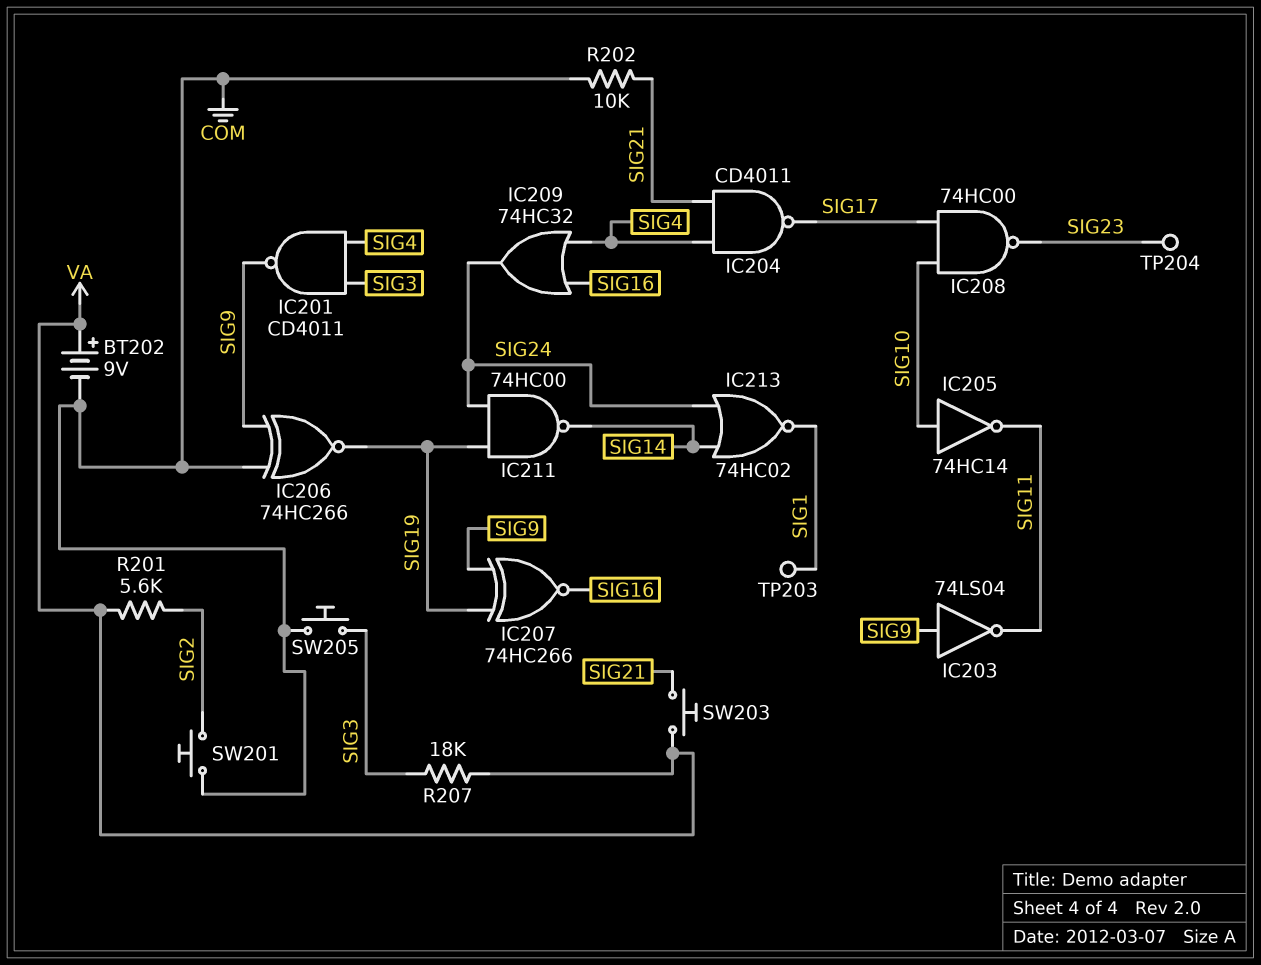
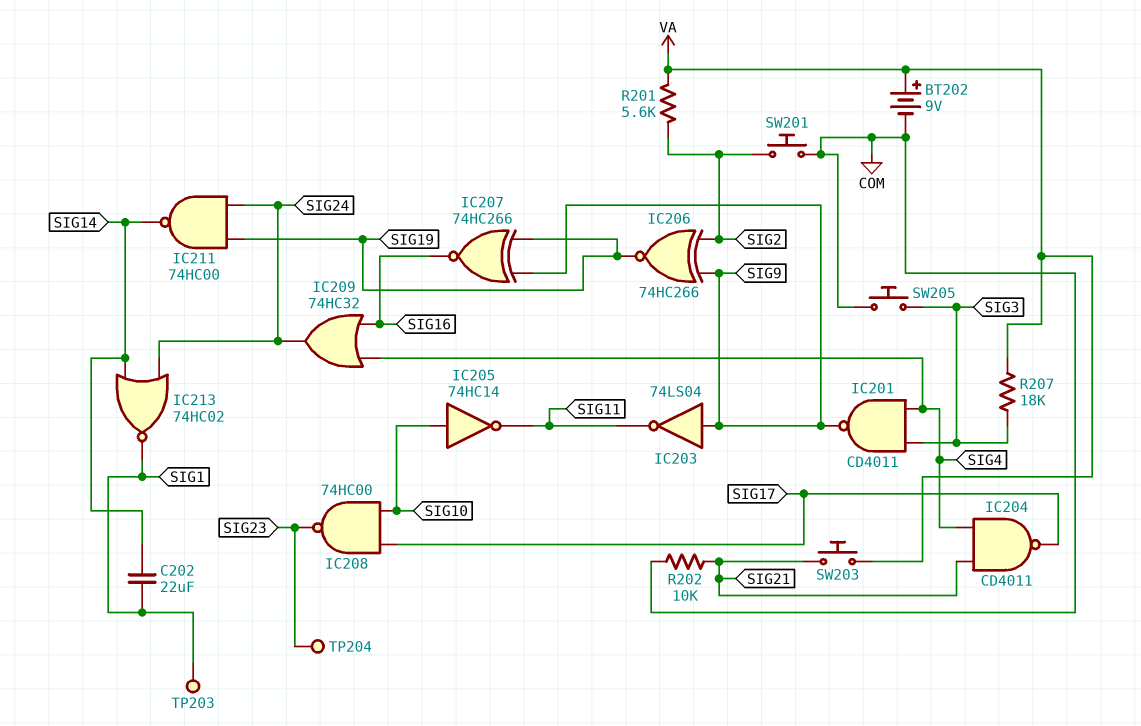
C202: none -> 22uF (SIG1, SIG14)
IC206: XNOR 74HC266 (in COM, in SIG9, out SIG19) -> XNOR 74HC266 (in SIG2, in SIG9, out SIG19)

